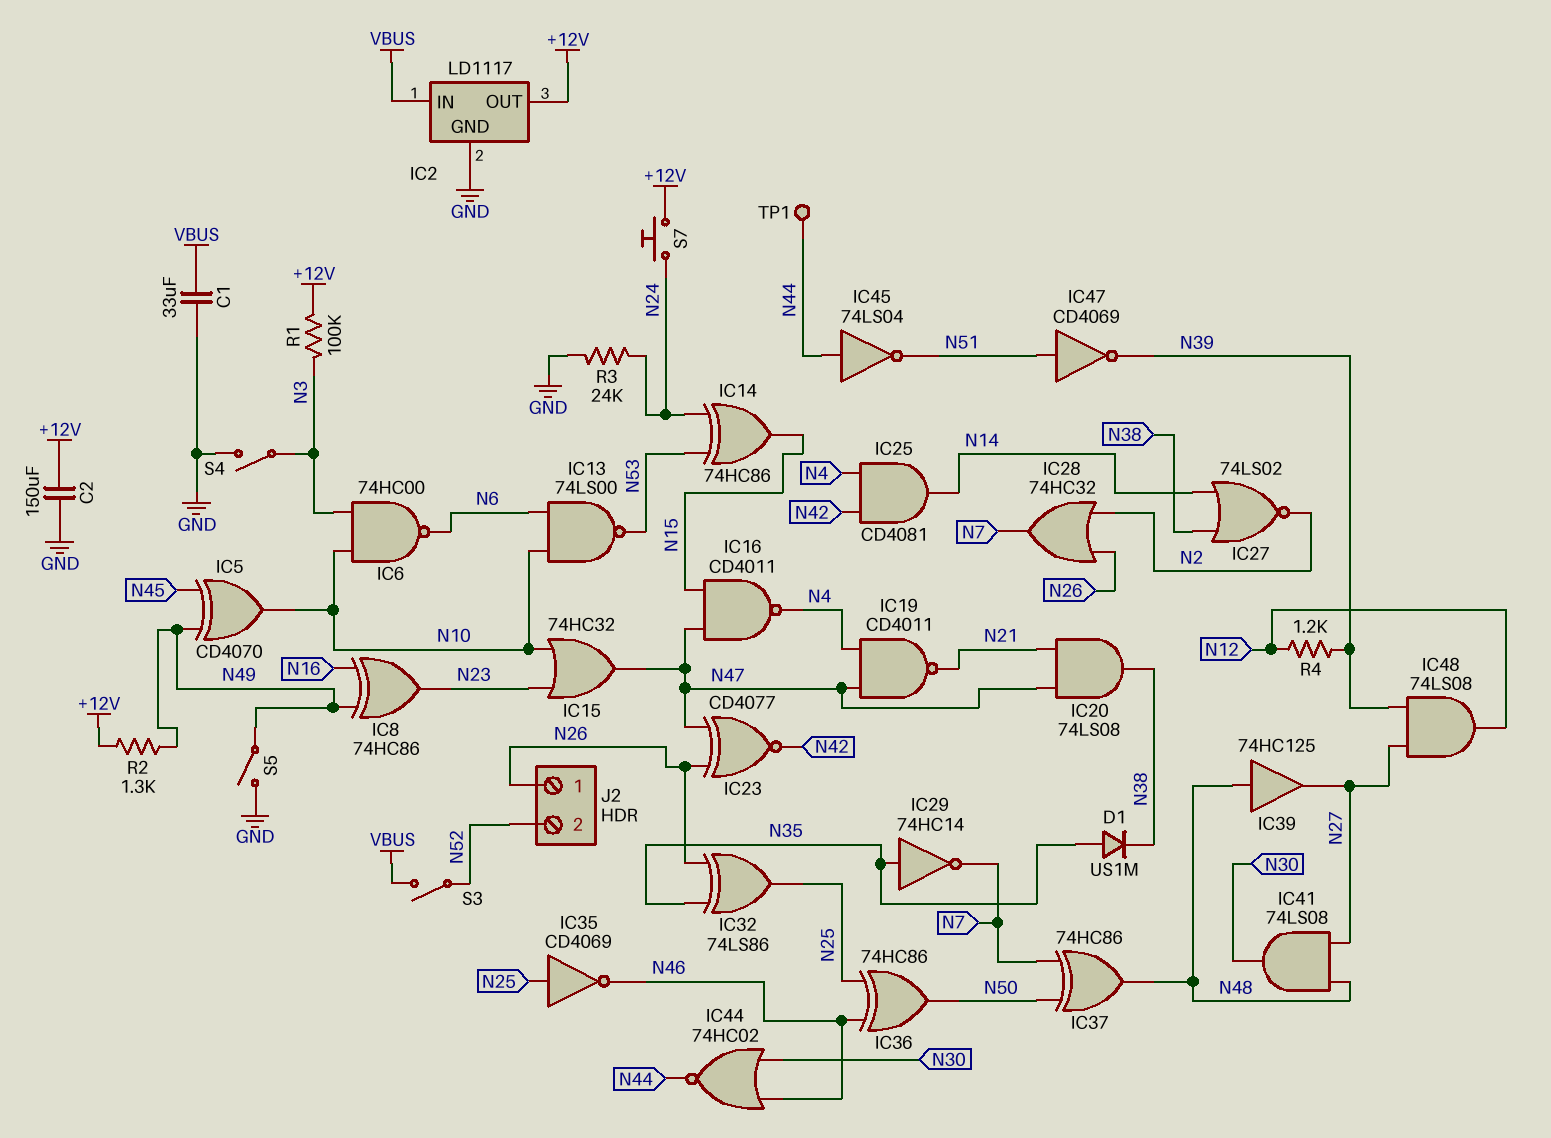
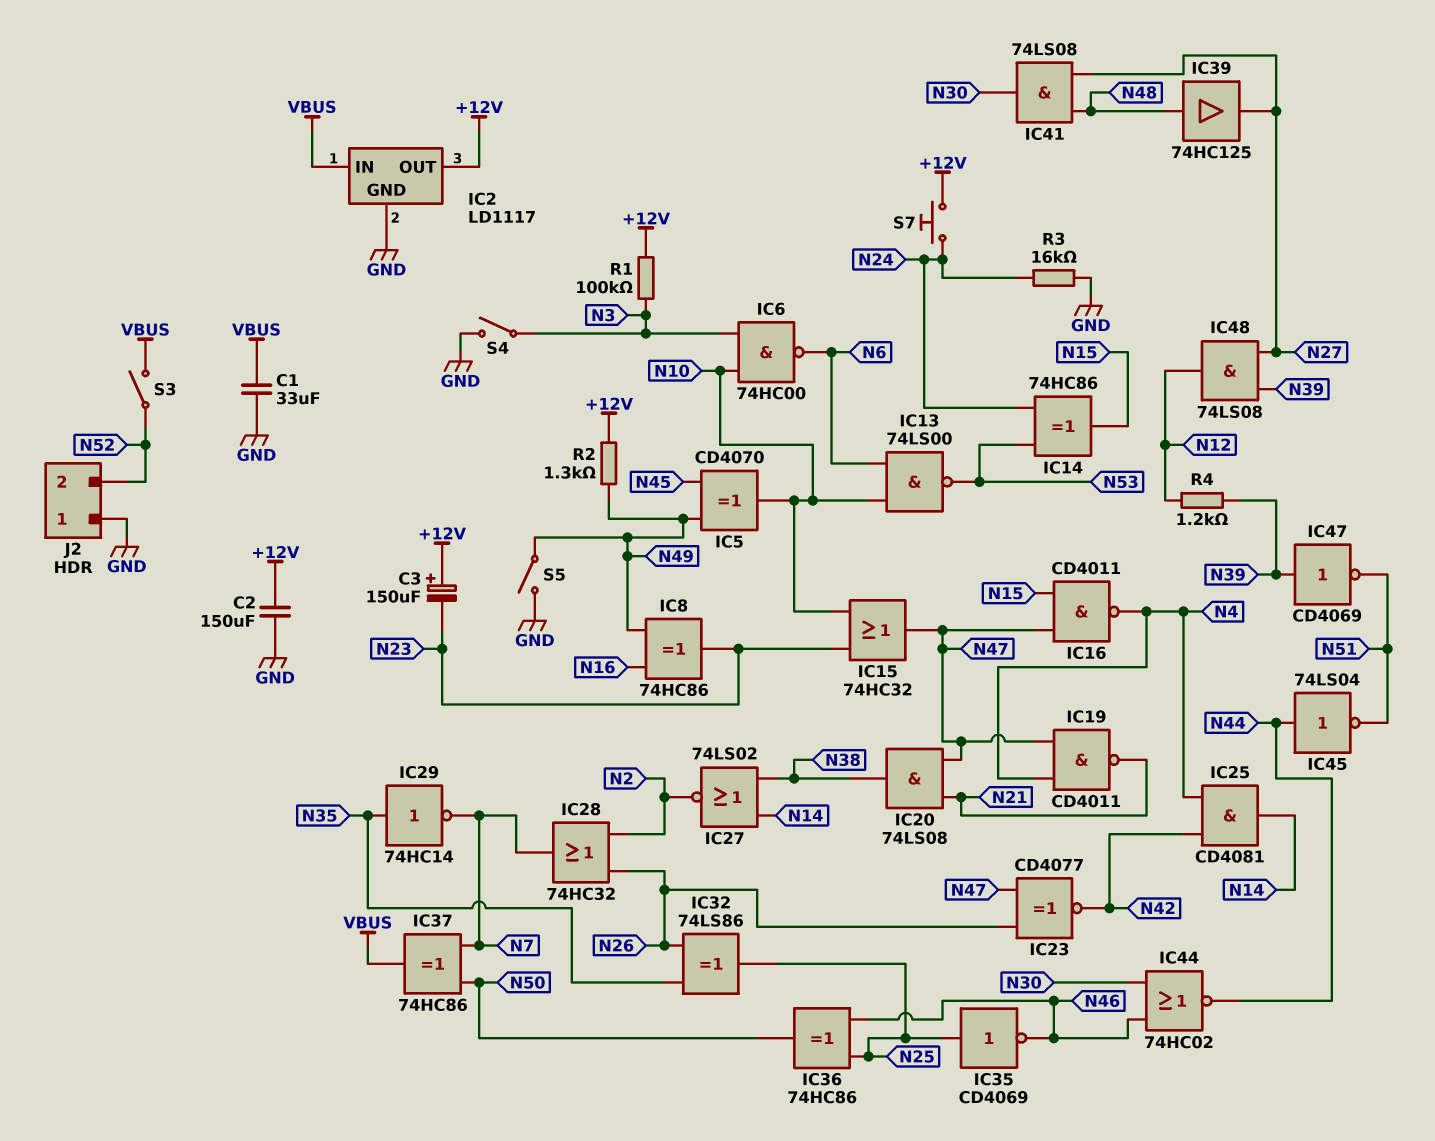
C3: none -> 150uF (plus +12V, minus N23)
D1: diode US1M (A N35, K N38) -> none
IC37: XOR 74HC86 (in N7, in N50, out N48) -> XOR 74HC86 (in N7, in N50, out VBUS)
IC47: NOT CD4069 (in N51, out N39) -> NOT CD4069 (in N39, out N51)
J2 pin 1: N26 -> GND
R3: 24k (GND, N24) -> 16k (GND, N24)
TP1: test point (N44) -> none

